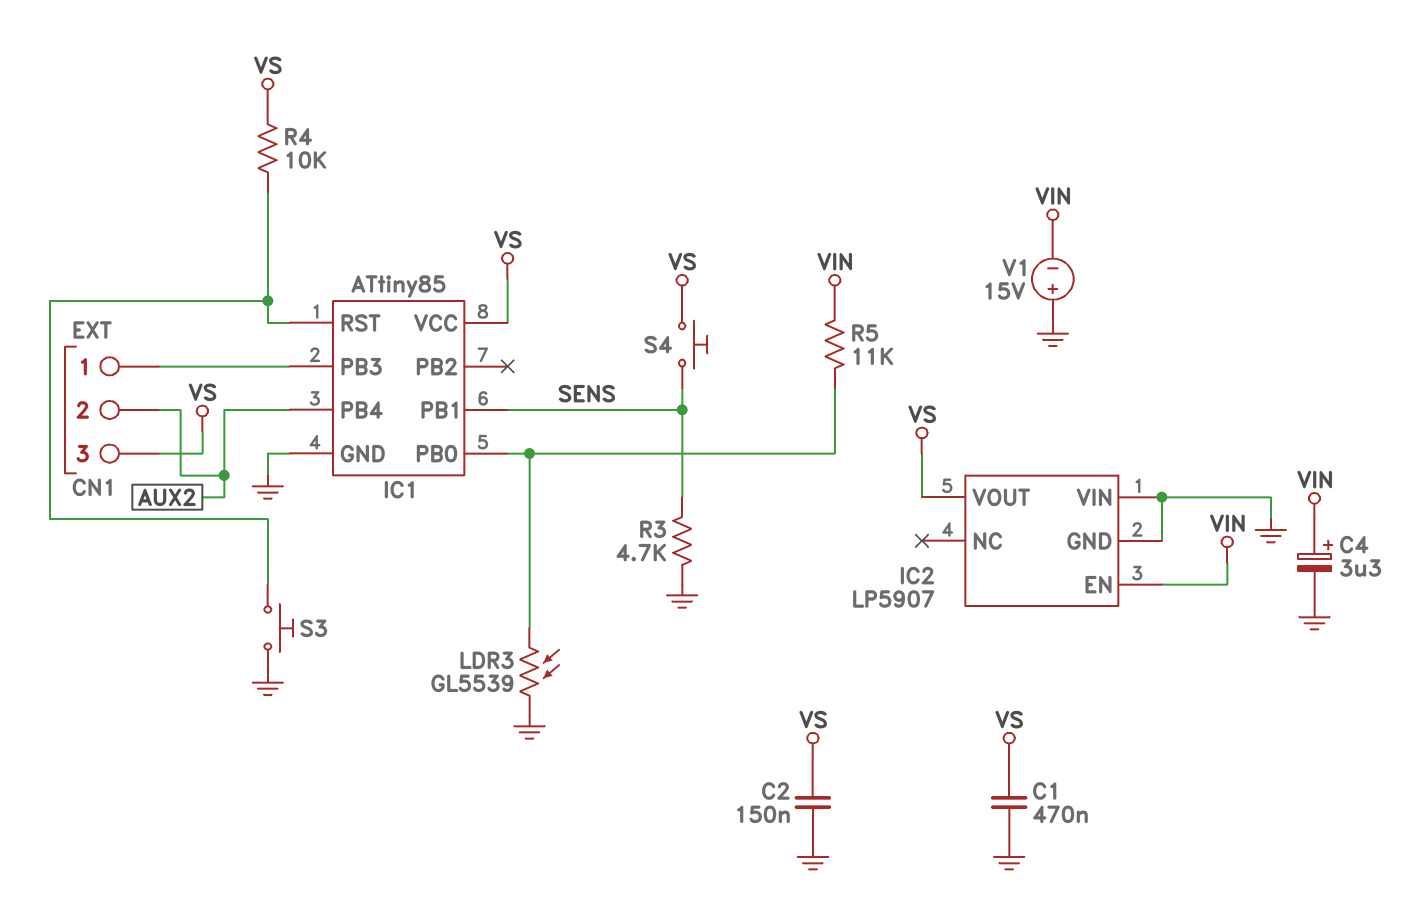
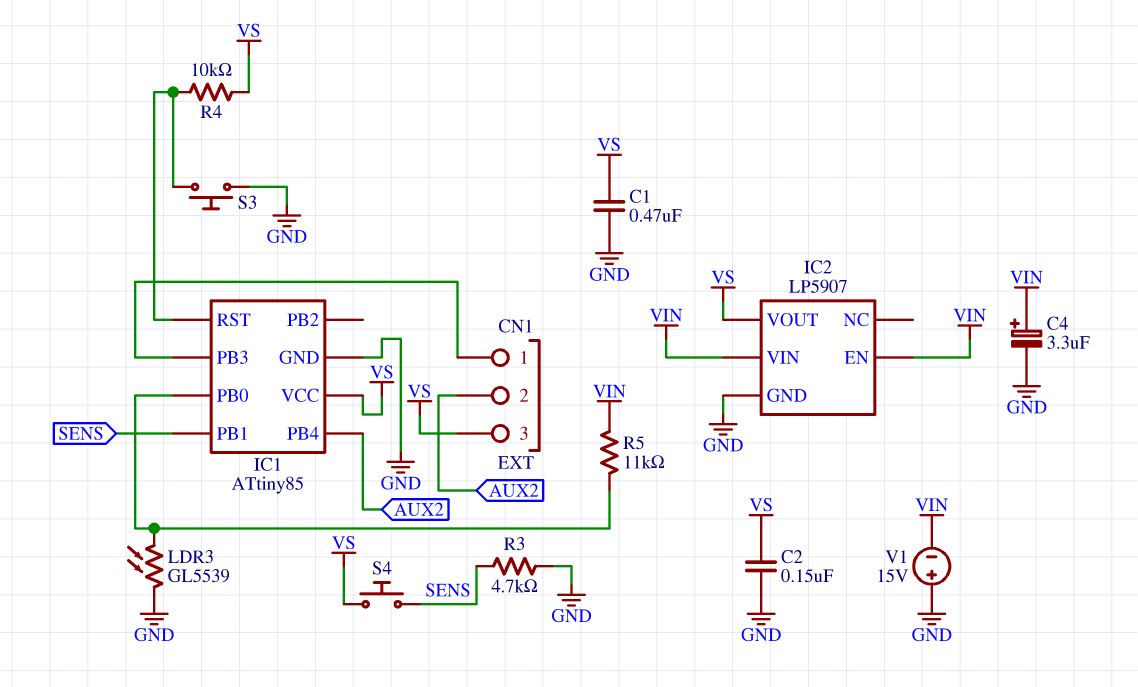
IC2 pin VIN: GND -> VIN

